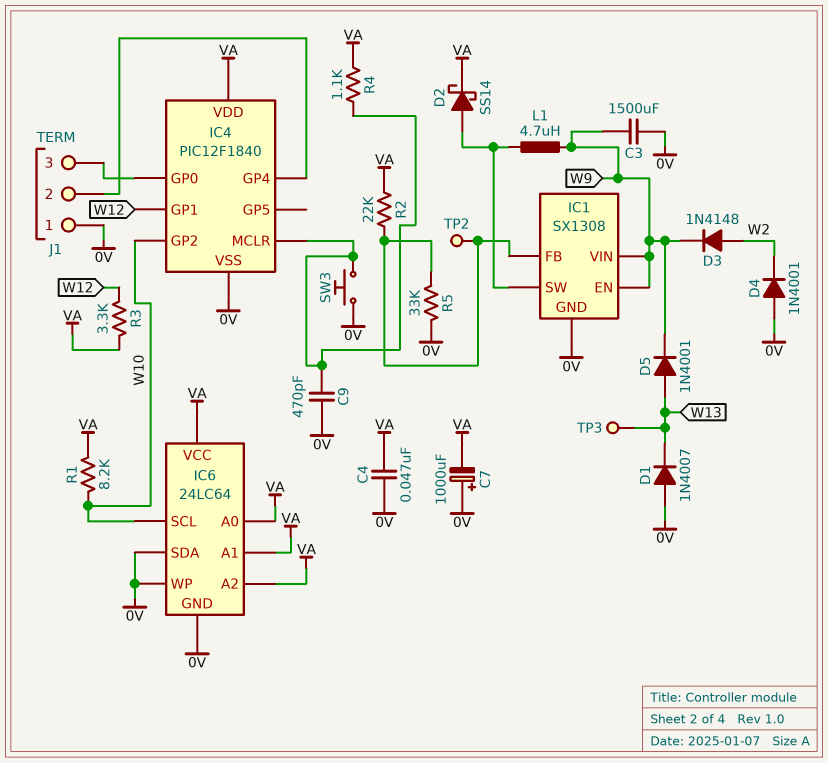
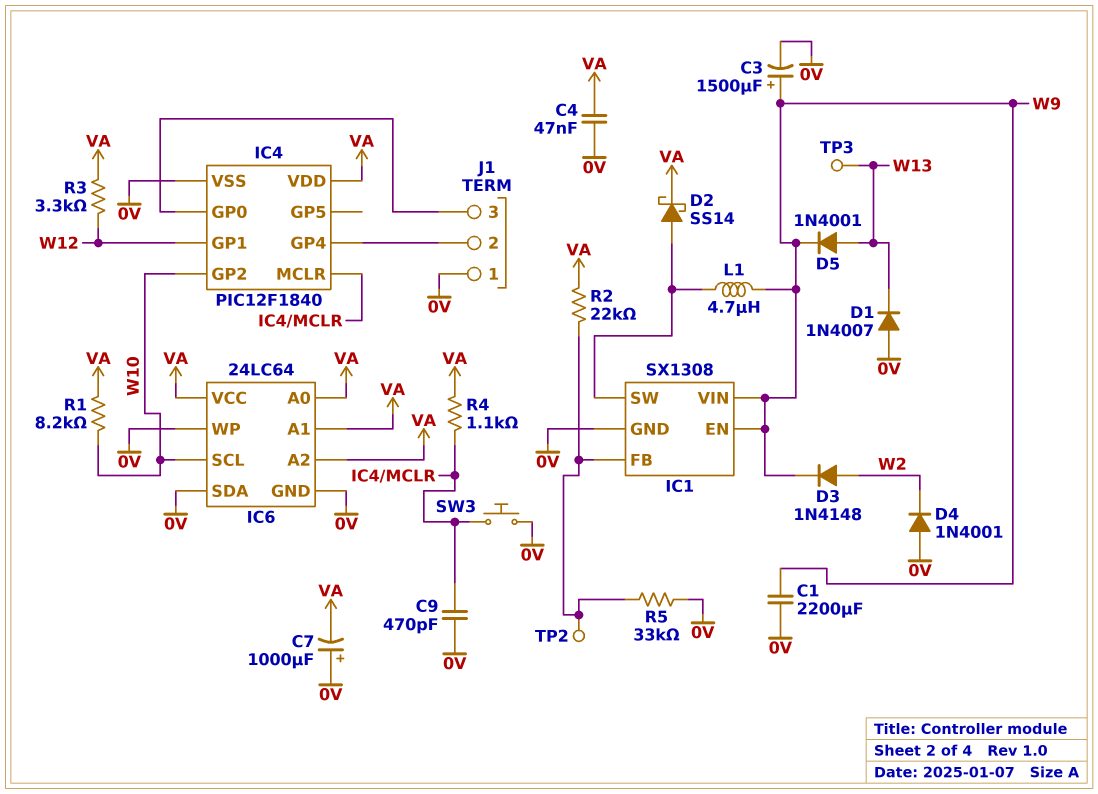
C1: none -> 2200uF (0V, W9)
C3: 1500uF (0V, W9) -> 1500uF (plus W9, minus 0V)

